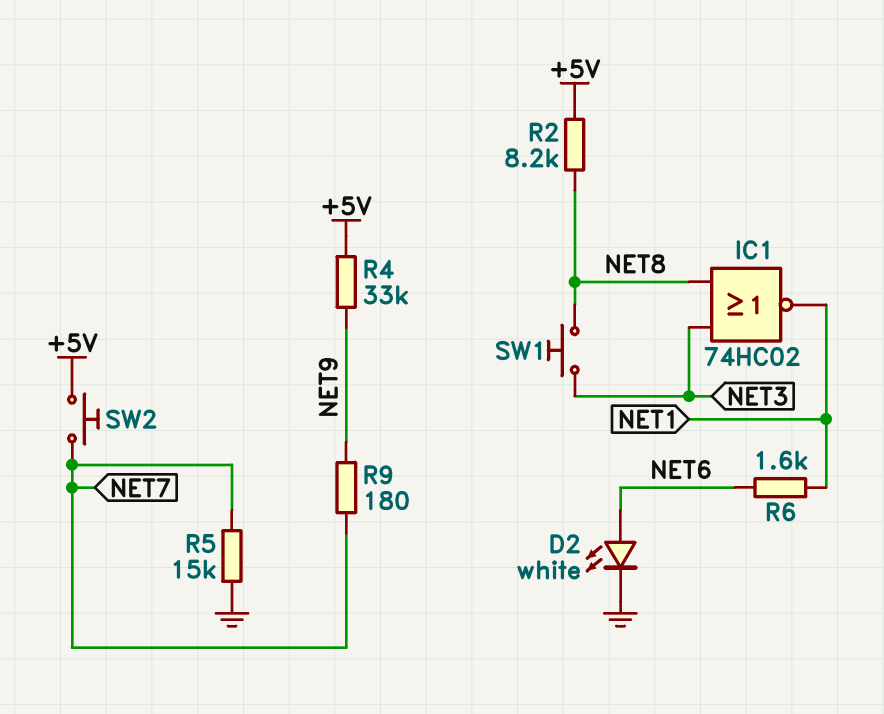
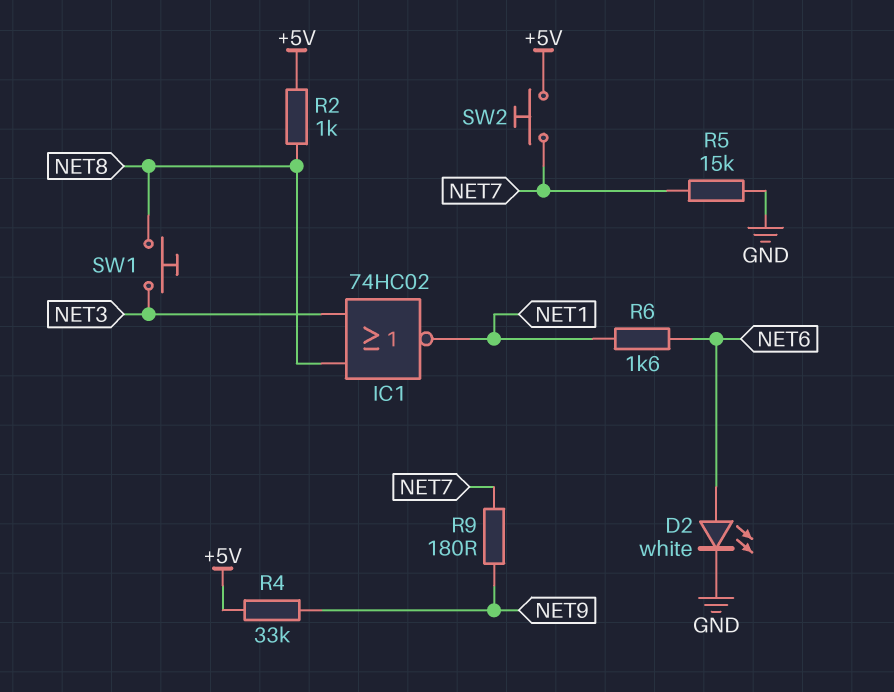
R2: 8.2k (+5V, NET8) -> 1k (+5V, NET8)

